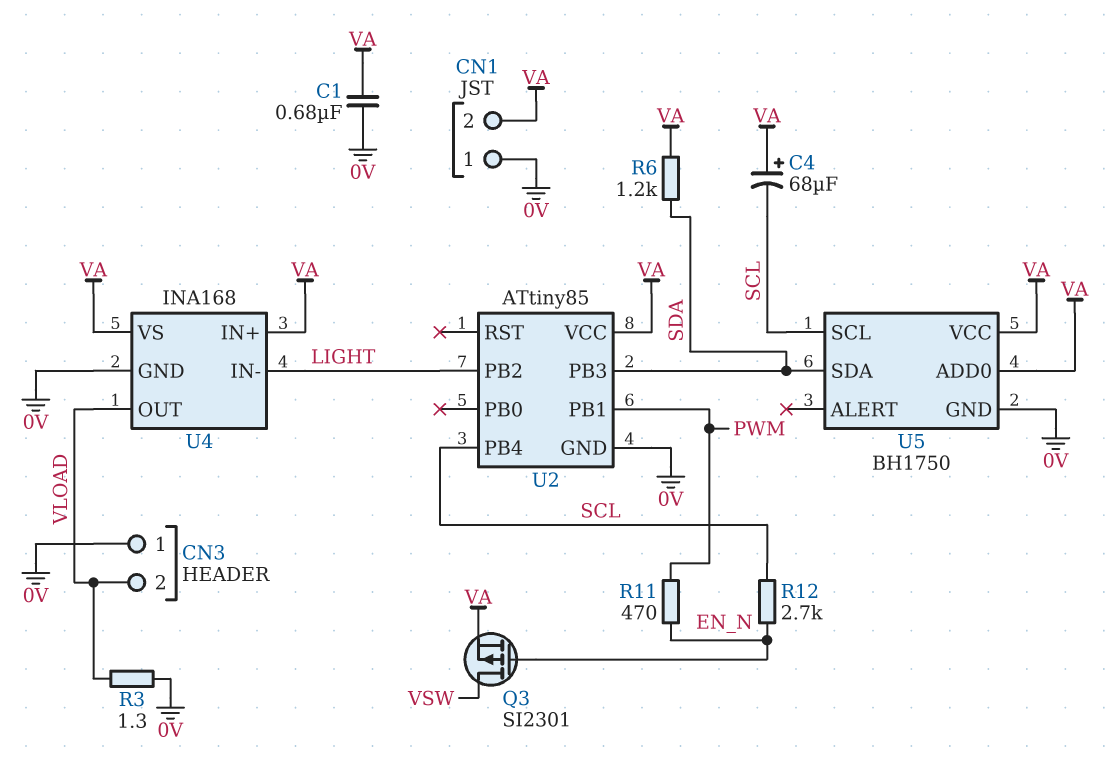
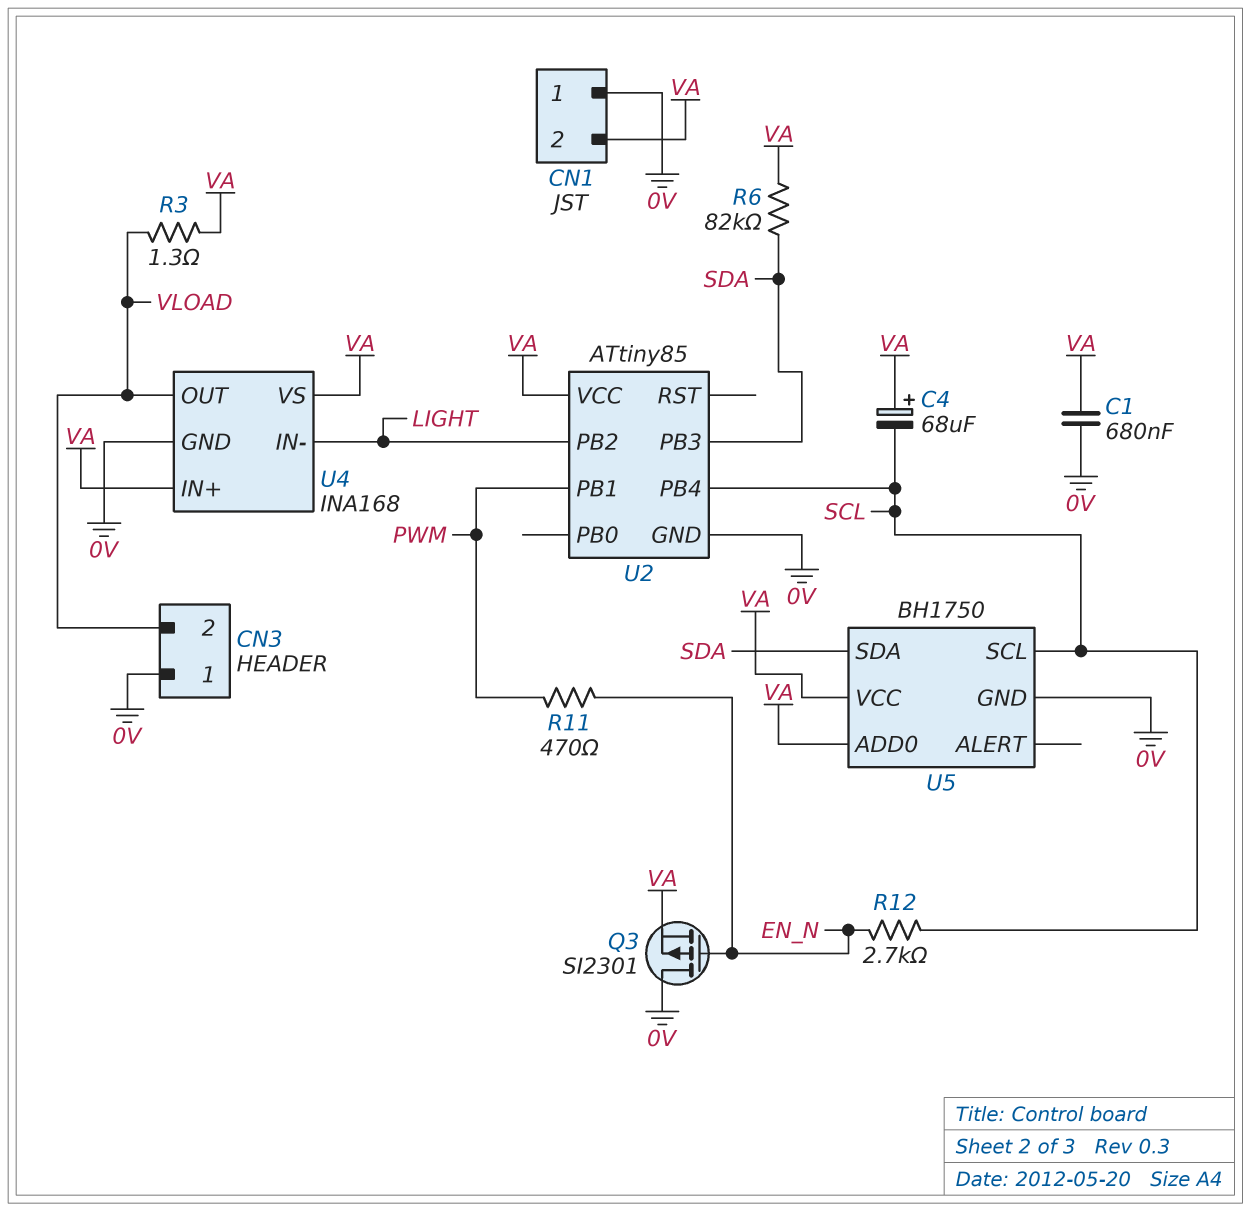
Q3: PMOS SI2301 (G EN_N, D VSW, S VA) -> PMOS SI2301 (G EN_N, D 0V, S VA)
R3: 1.3 (0V, VLOAD) -> 1.3 (VA, VLOAD)
R6: 1.2k (SDA, VA) -> 82k (SDA, VA)

